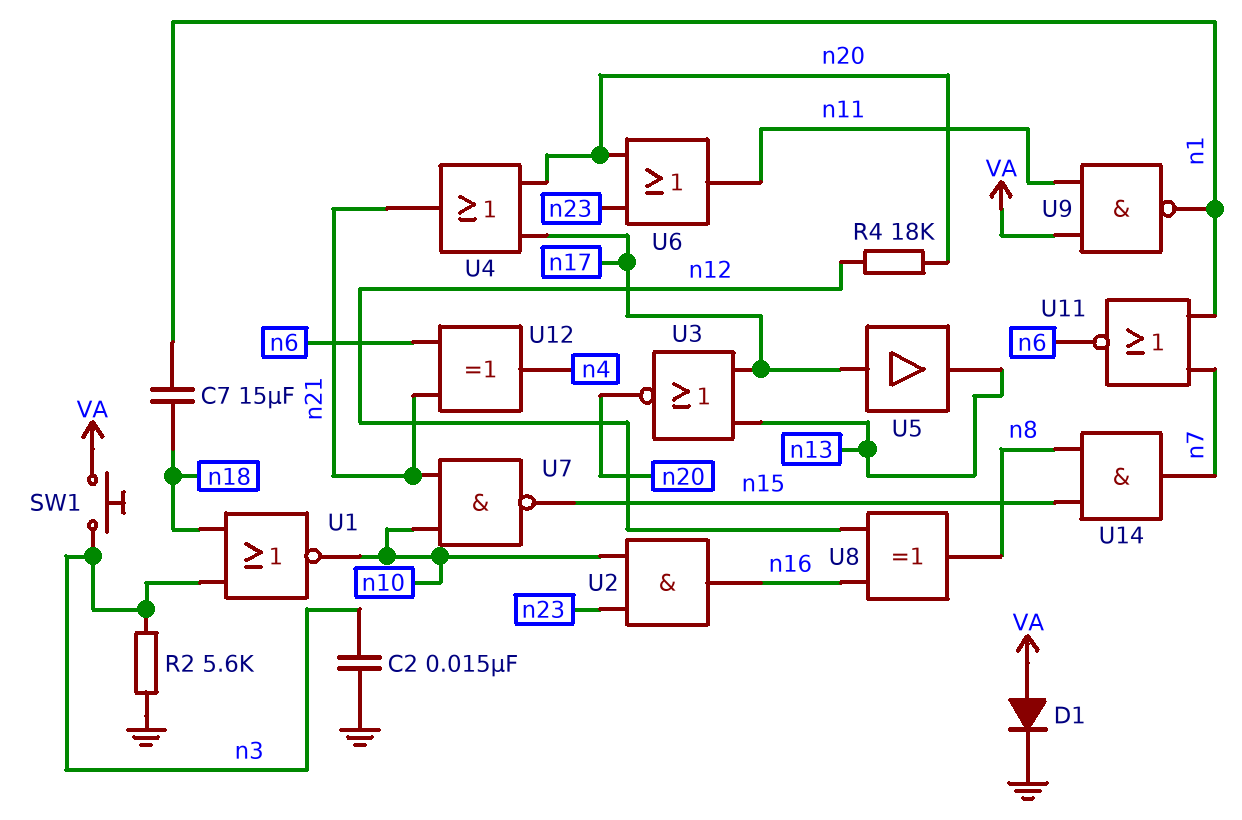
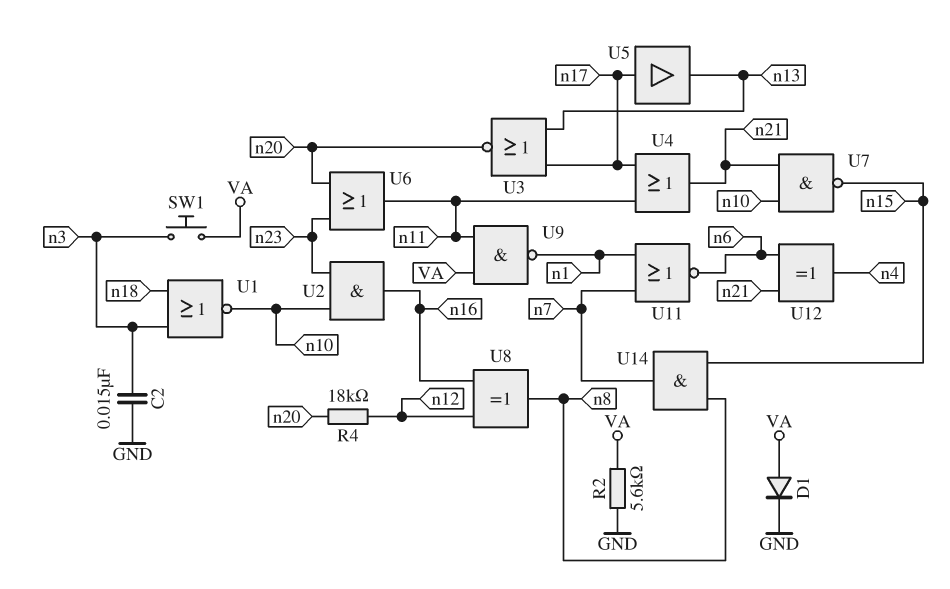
C7: 15uF (n1, n18) -> none
R2: 5.6k (GND, n3) -> 5.6k (GND, VA)
U4: OR (in n17, in n20, out n21) -> OR (in n11, in n17, out n21)

